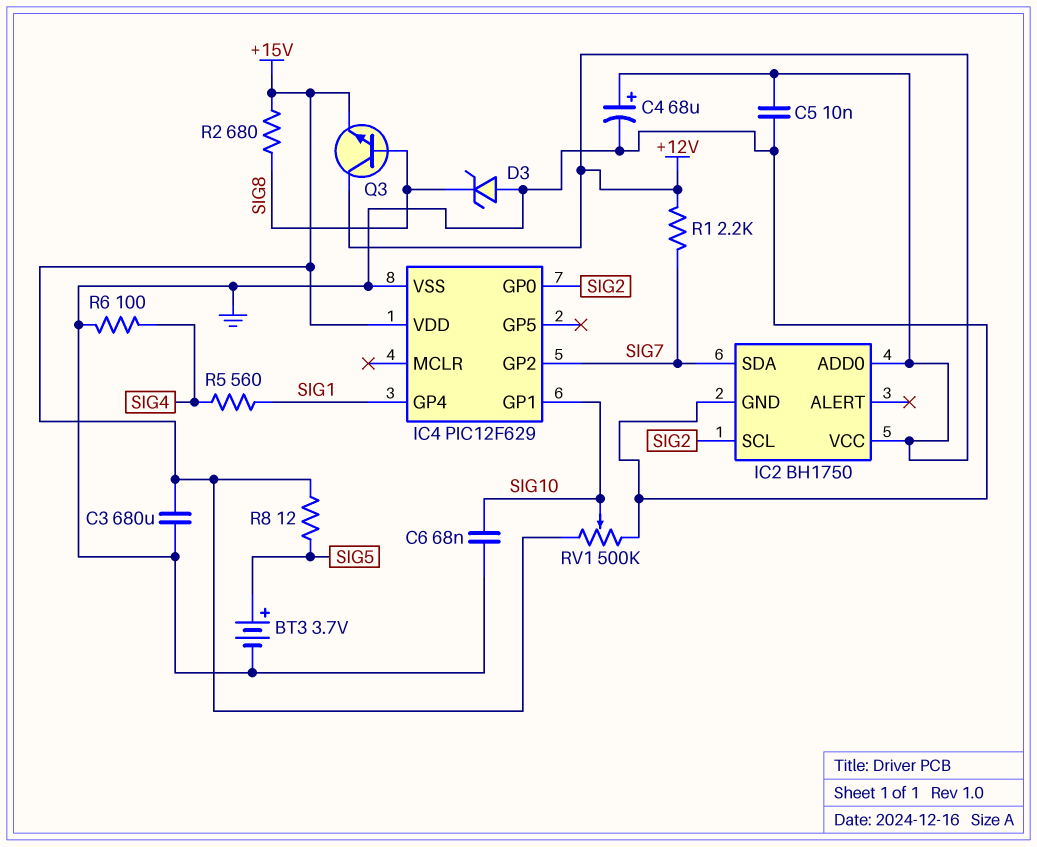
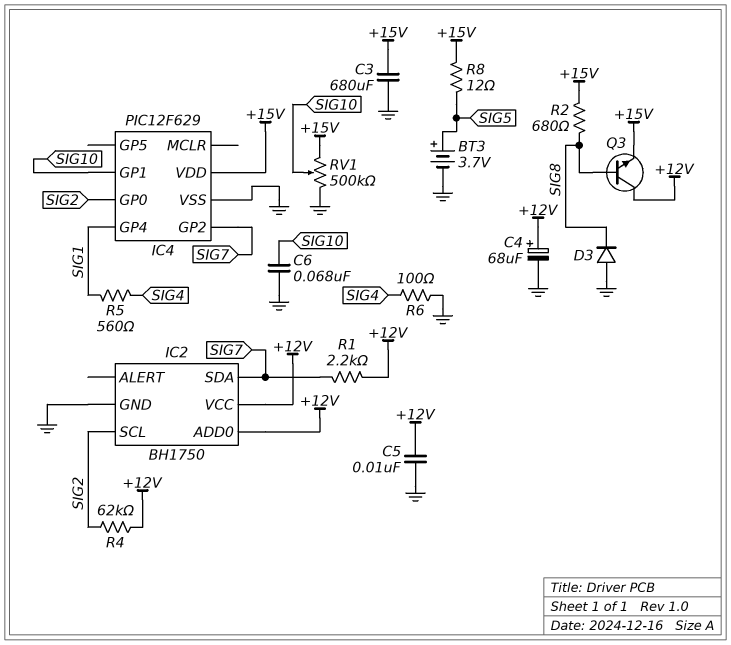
D3: zener (A GND, K SIG8) -> diode (A GND, K SIG8)
R4: none -> 62k (+12V, SIG2)

